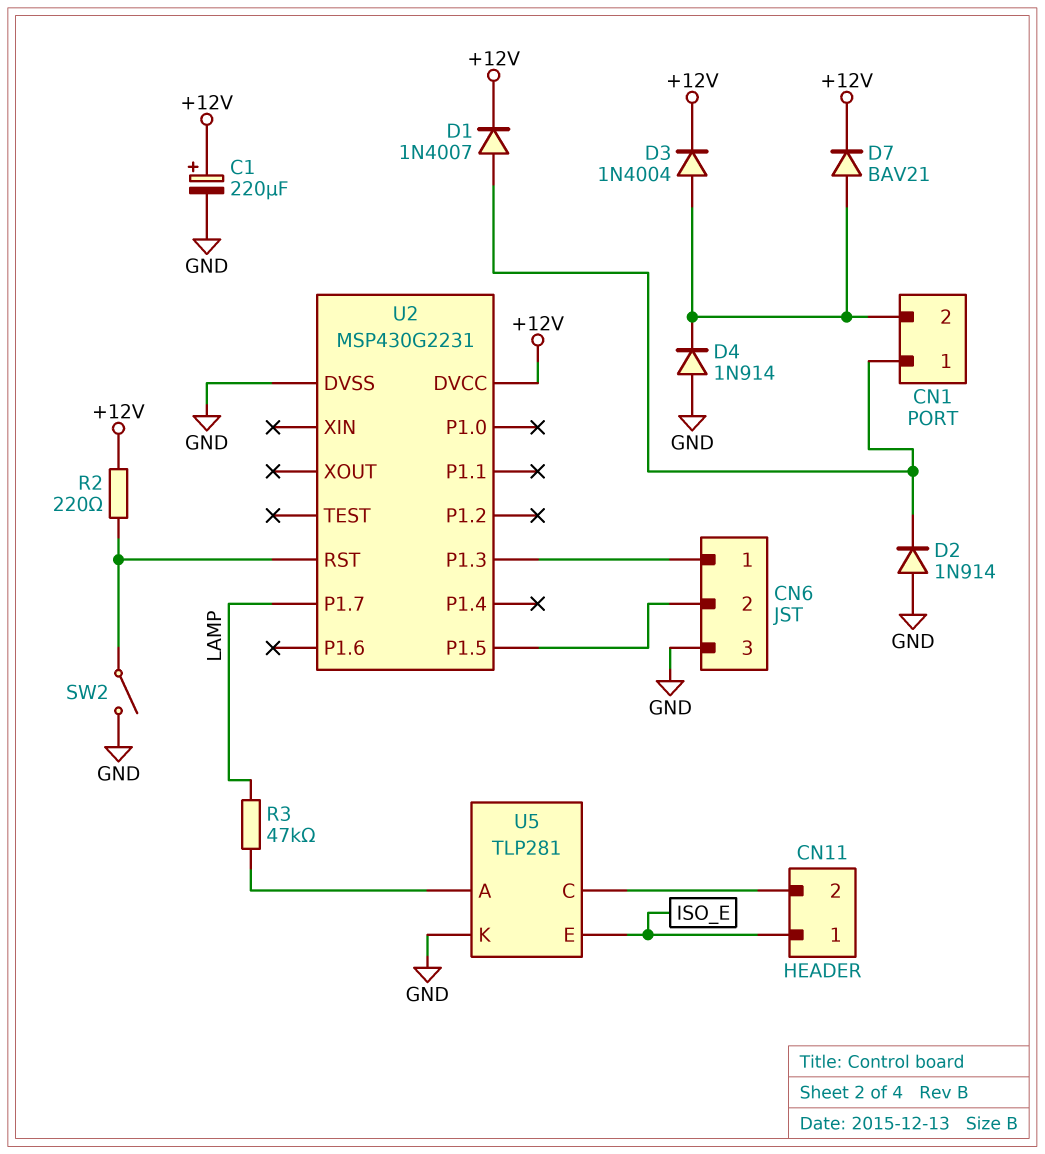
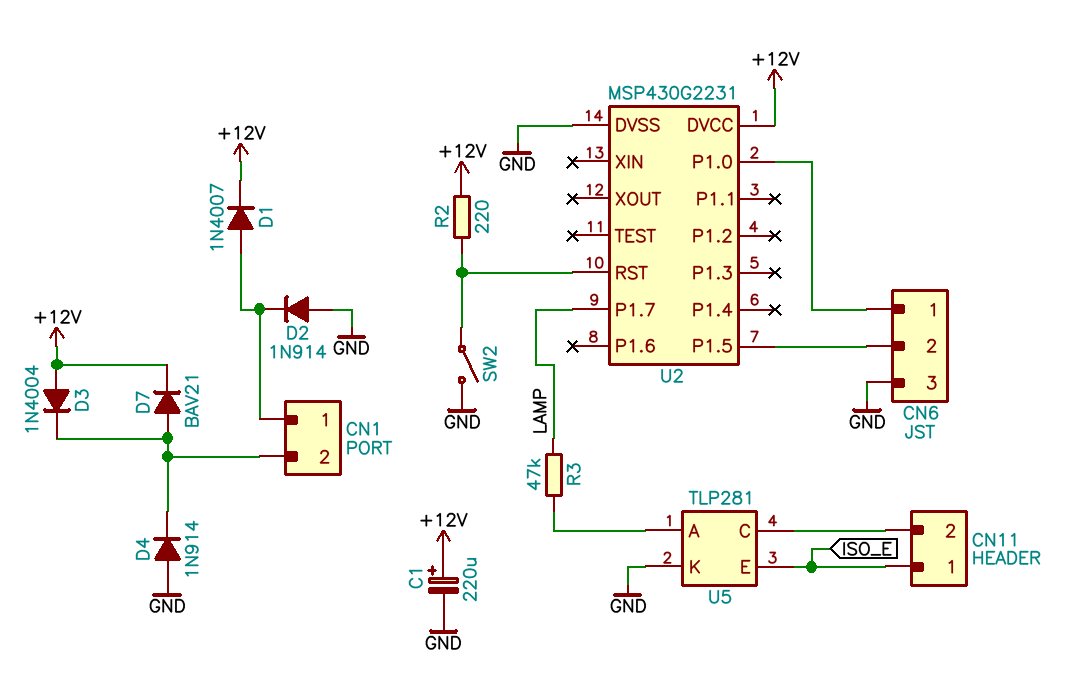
D3: diode 1N4004 (A CN1/2, K +12V) -> diode 1N4004 (A +12V, K CN1/2)
U2 pin P1.0: none -> CN6/1
U2 pin P1.3: CN6/1 -> none

